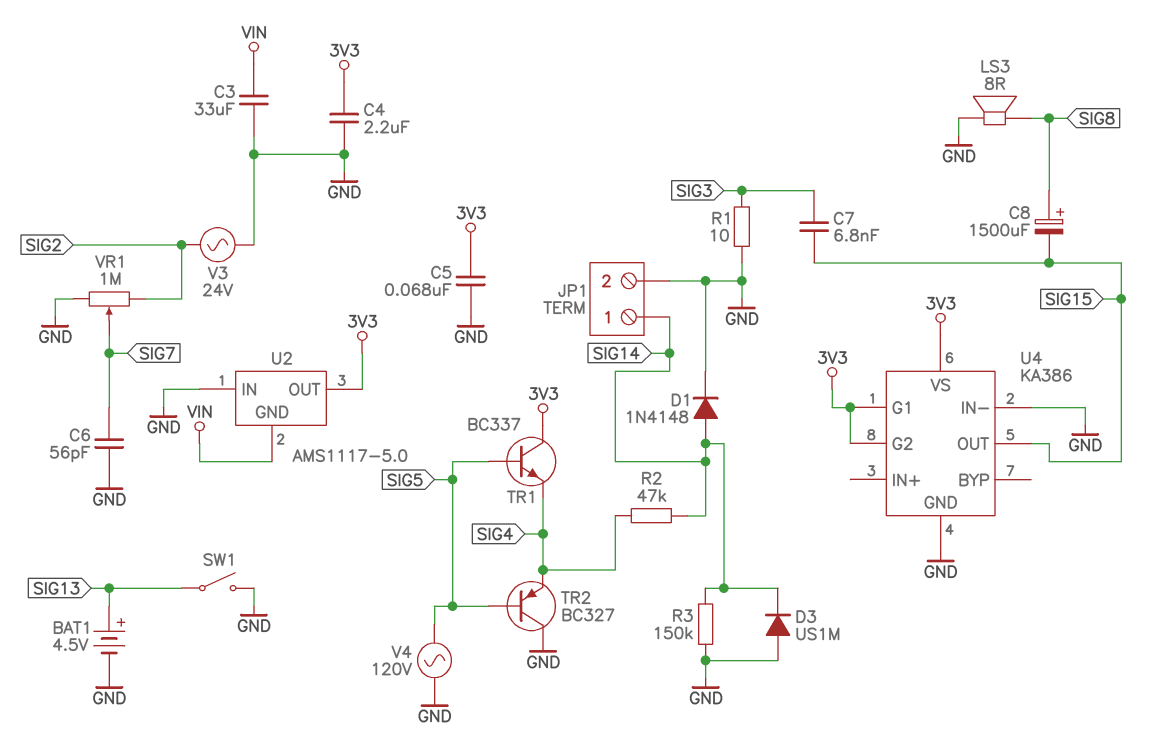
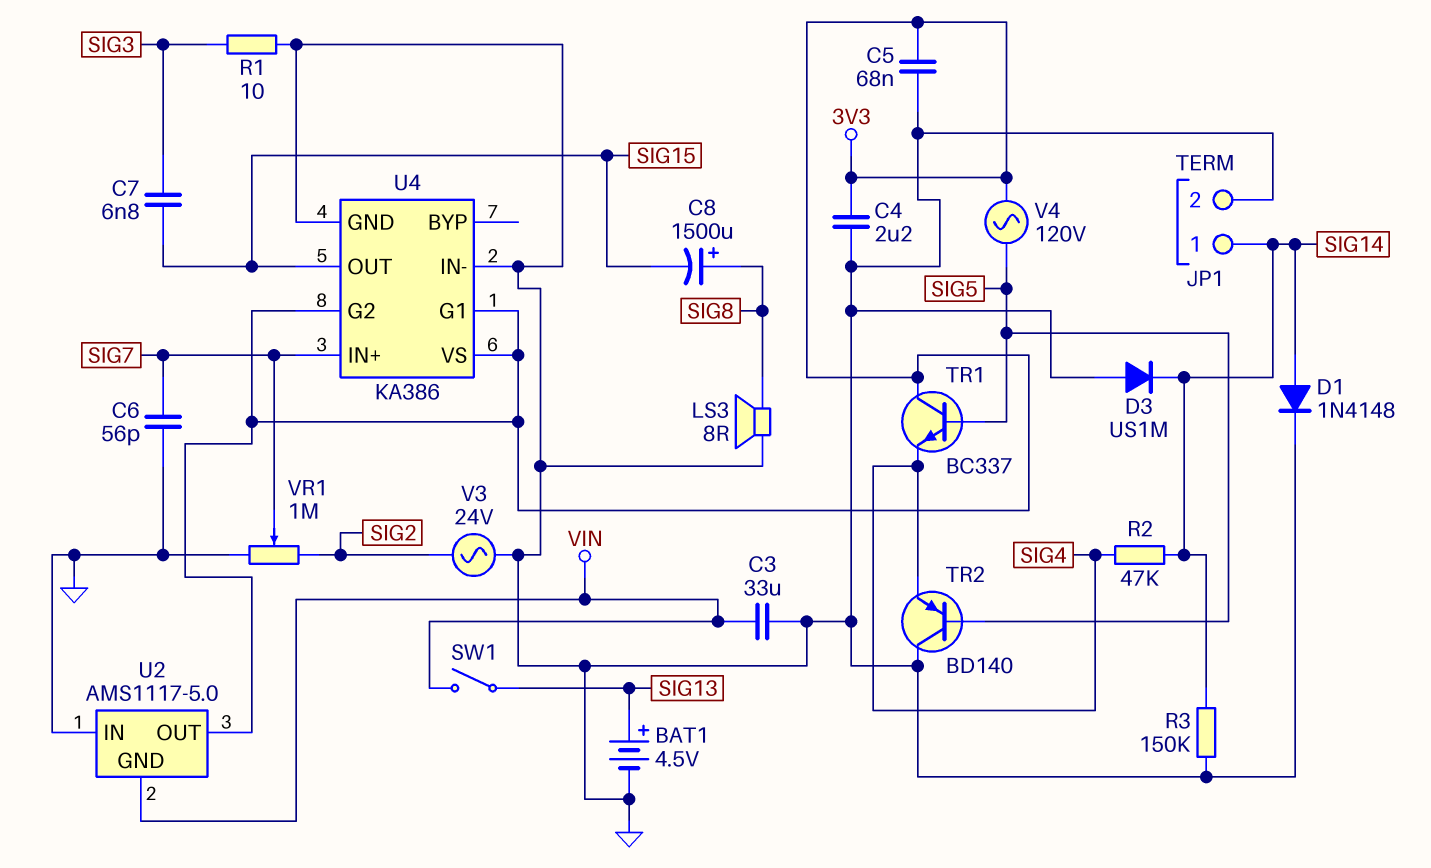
SW1: switch (GND, SIG13) -> switch (SIG13, VIN)
TR2: PNP BC327 (B SIG5, C GND, E SIG4) -> PNP BD140 (B SIG5, C GND, E SIG4)
U4 pin IN+: none -> SIG7
V4: AC 120V (GND, SIG5) -> AC 120V (3V3, SIG5)

